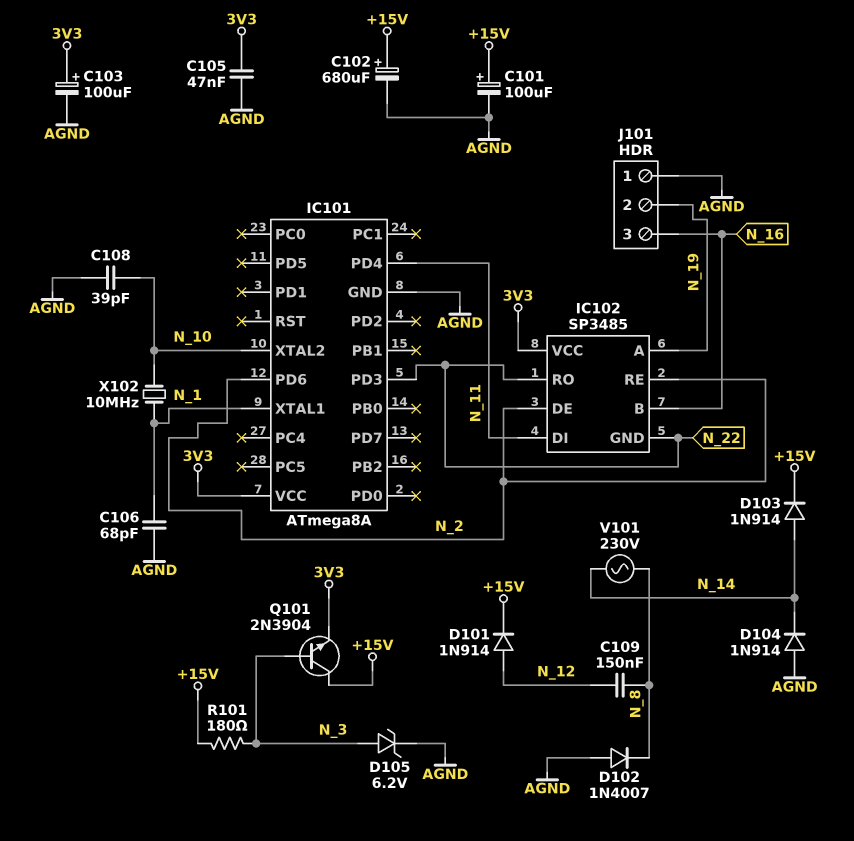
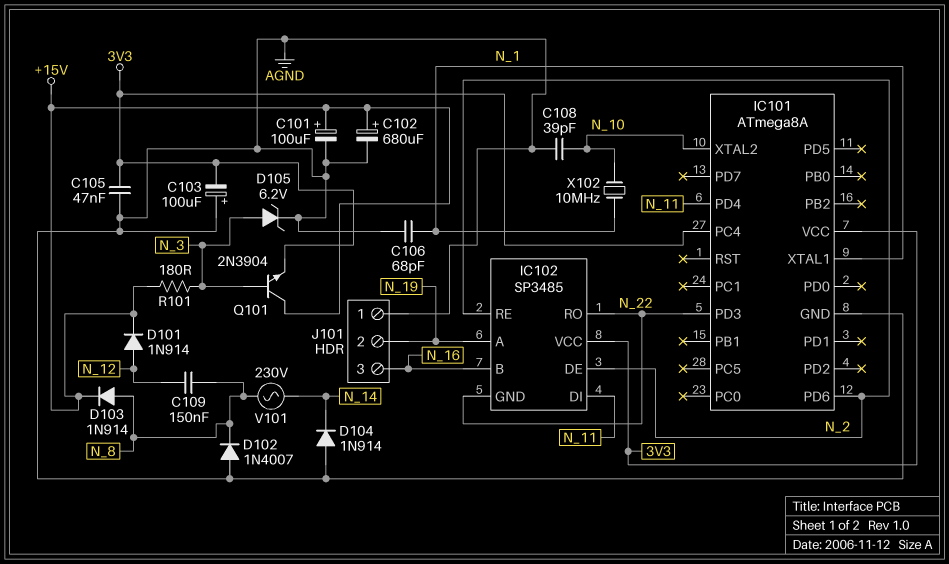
C103: 100uF (plus 3V3, minus AGND) -> 100uF (plus AGND, minus 3V3)
D103: diode 1N914 (A N_14, K +15V) -> diode 1N914 (A N_8, K +15V)
IC101 pin PC4: none -> 3V3

